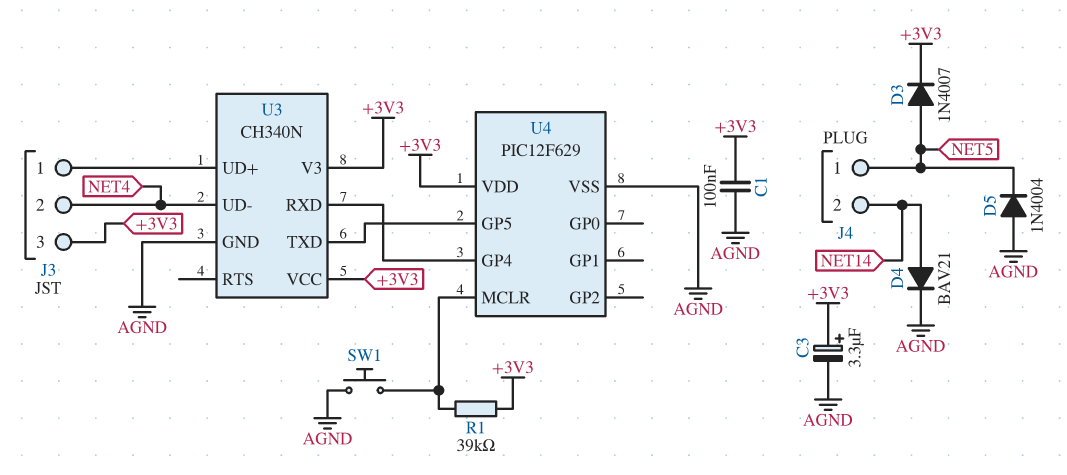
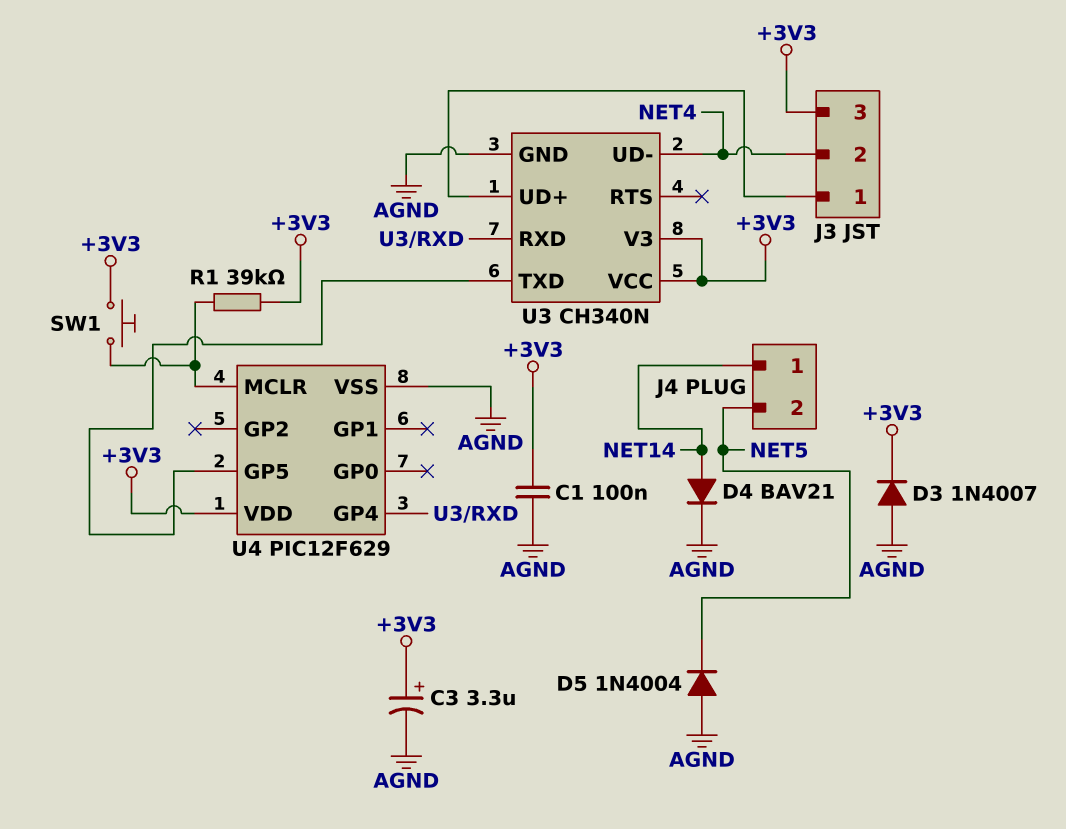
D3: diode 1N4007 (A NET5, K +3V3) -> diode 1N4007 (A AGND, K +3V3)
J4 pin 1: NET5 -> NET14
J4 pin 2: NET14 -> NET5
SW1: button (AGND, U4/MCLR) -> button (+3V3, U4/MCLR)

